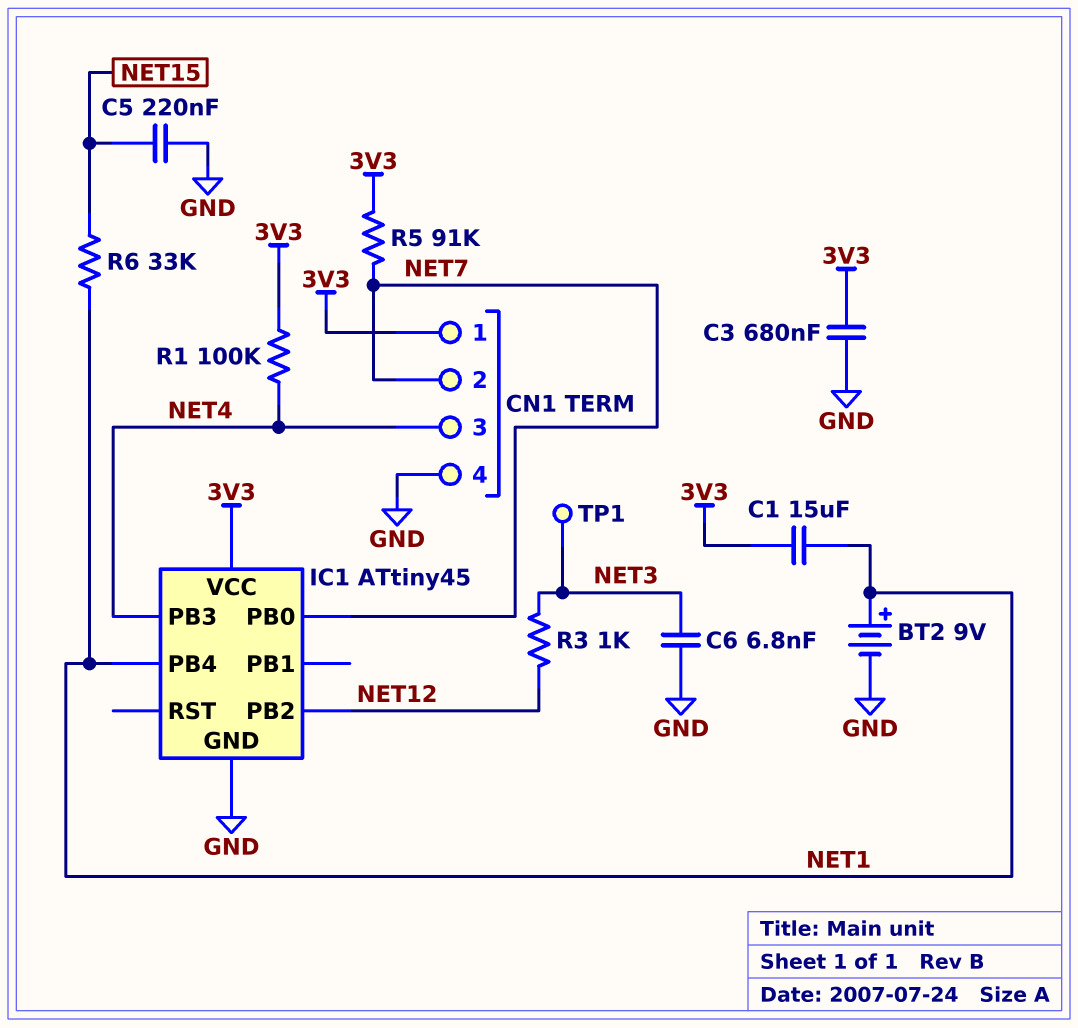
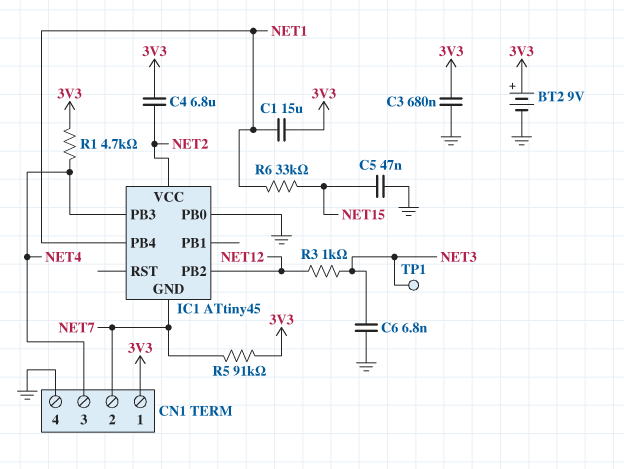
BT2: 9V (plus NET1, minus GND) -> 9V (plus 3V3, minus GND)
C4: none -> 6.8uF (3V3, NET2)
C5: 220nF (GND, NET15) -> 47nF (GND, NET15)
IC1 pin GND: GND -> NET7
IC1 pin PB0: NET7 -> GND
IC1 pin VCC: 3V3 -> NET2
R1: 100k (3V3, NET4) -> 4.7k (3V3, NET4)

